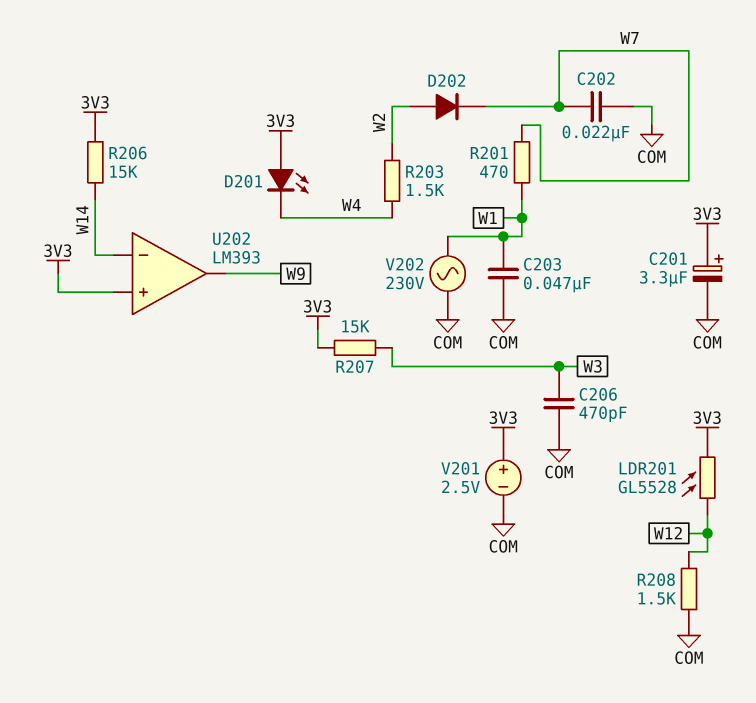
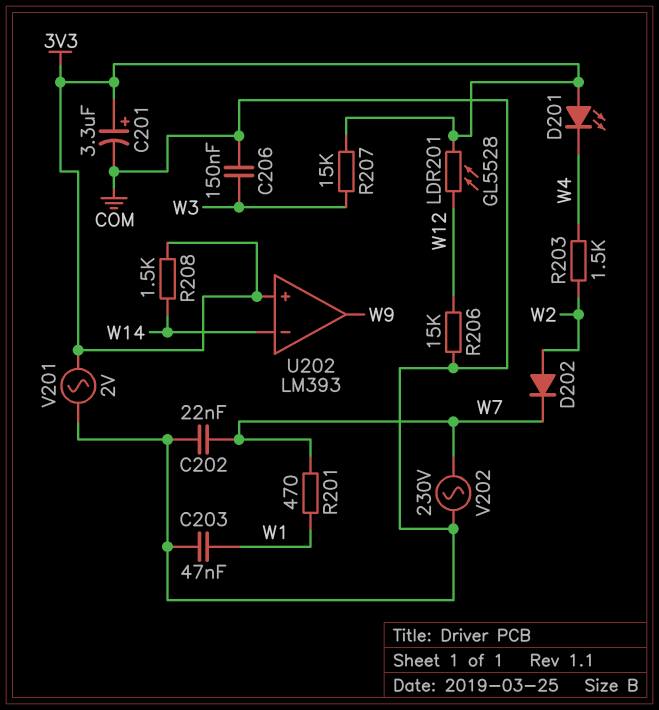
C206: 470pF (COM, W3) -> 150nF (COM, W3)
R206: 15k (3V3, W14) -> 15k (COM, W12)
R208: 1.5k (COM, W12) -> 1.5k (3V3, W14)
V201: 2.5V (plus 3V3, minus COM) -> AC 2V (3V3, COM)
V202: AC 230V (COM, W1) -> AC 230V (COM, W7)

